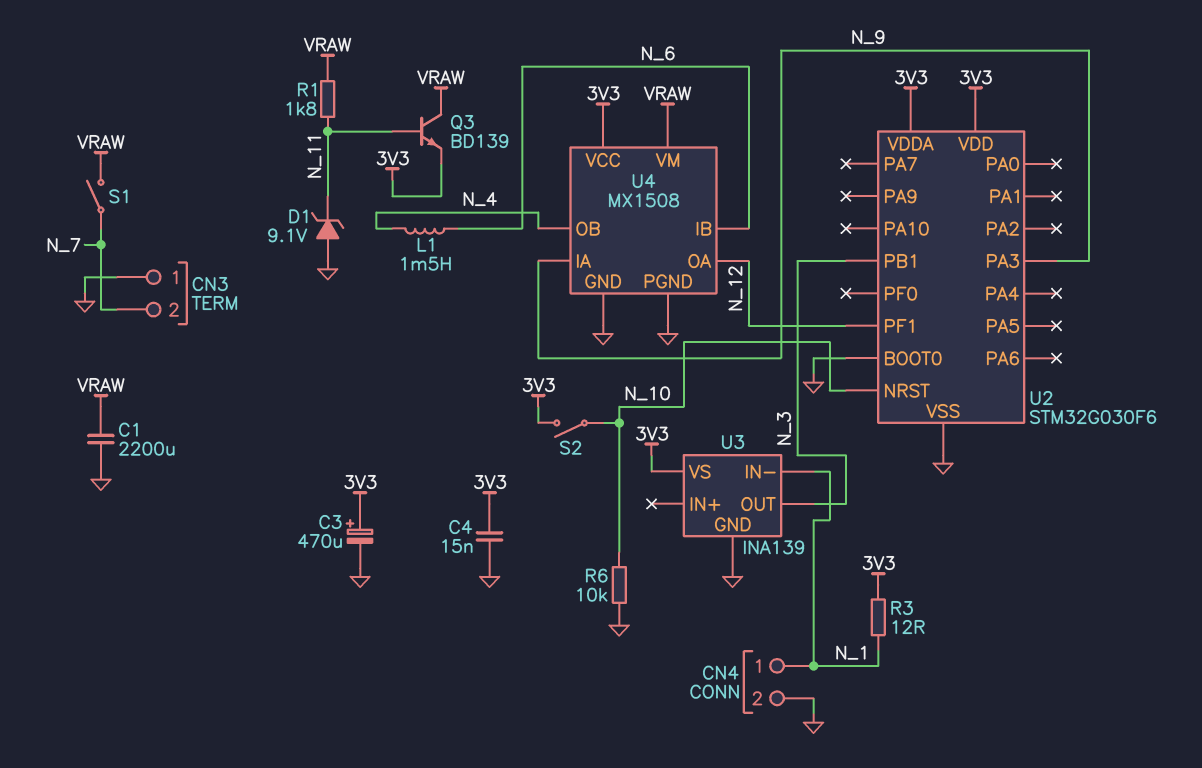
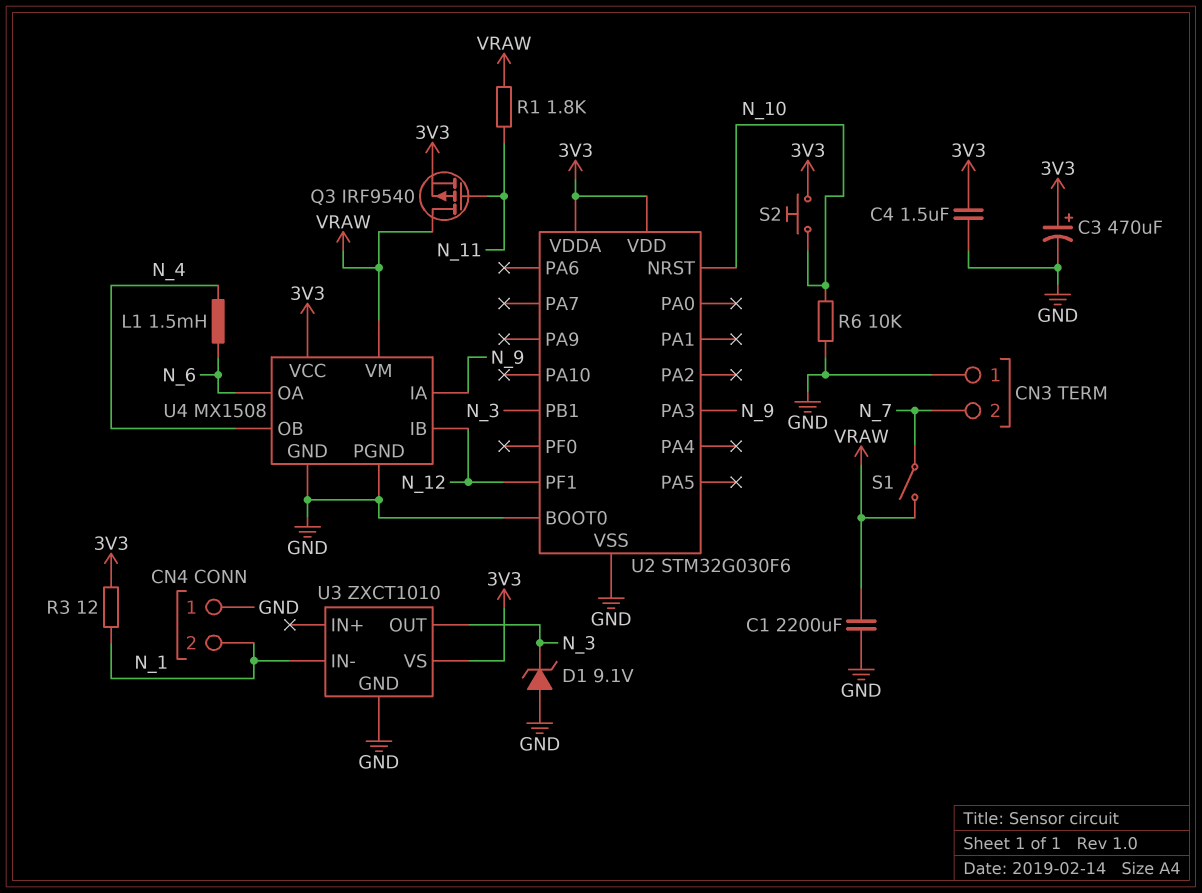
C4: 15nF (3V3, GND) -> 1.5uF (3V3, GND)
CN4 pin 1: N_1 -> GND
CN4 pin 2: GND -> N_1
D1: zener 9.1V (A GND, K N_11) -> zener 9.1V (A GND, K N_3)
Q3: NPN BD139 (B N_11, C VRAW, E 3V3) -> PMOS IRF9540 (G N_11, D VRAW, S 3V3)
S2: switch (3V3, N_10) -> button (3V3, N_10)
U3: INA139 -> ZXCT1010
U4 pin IB: N_6 -> N_12
U4 pin OA: N_12 -> N_6

